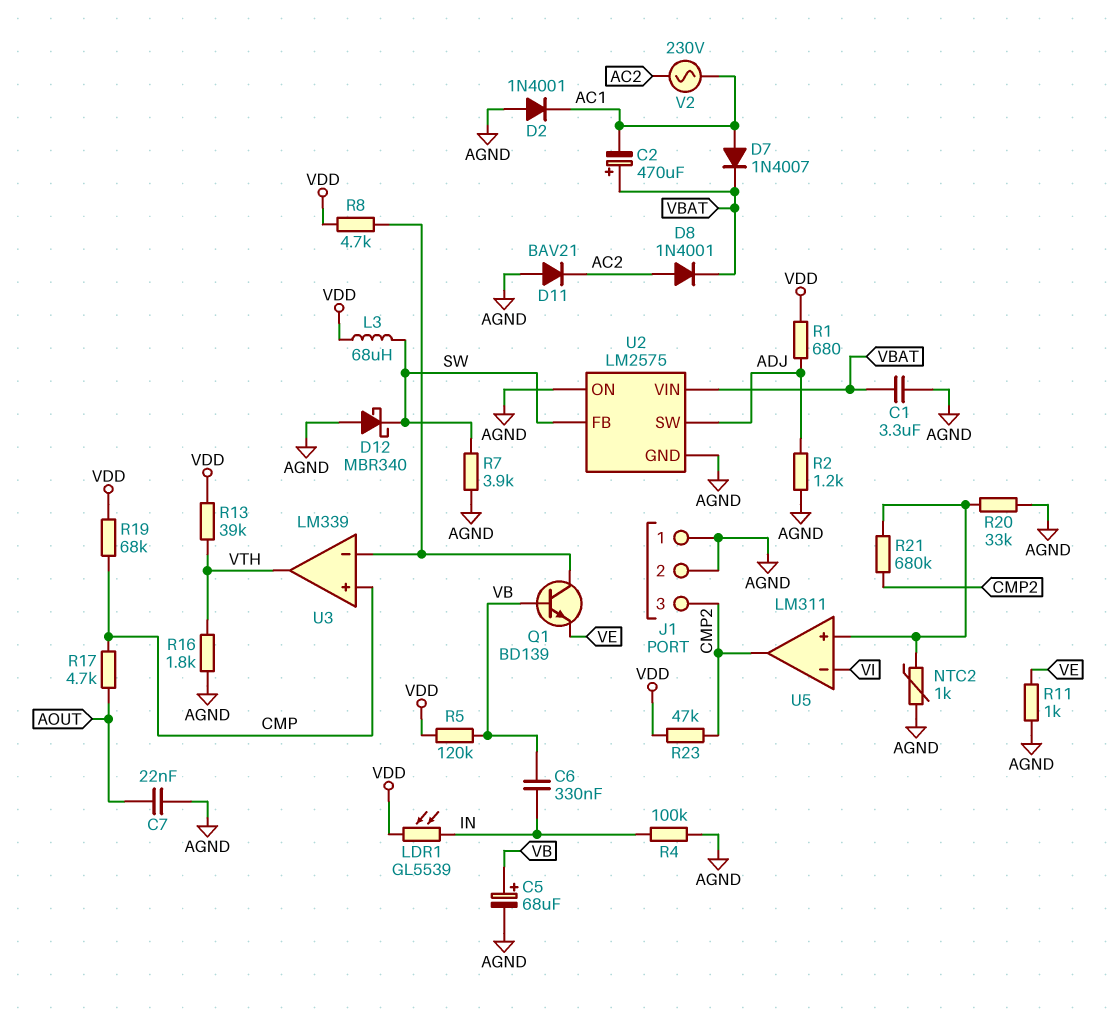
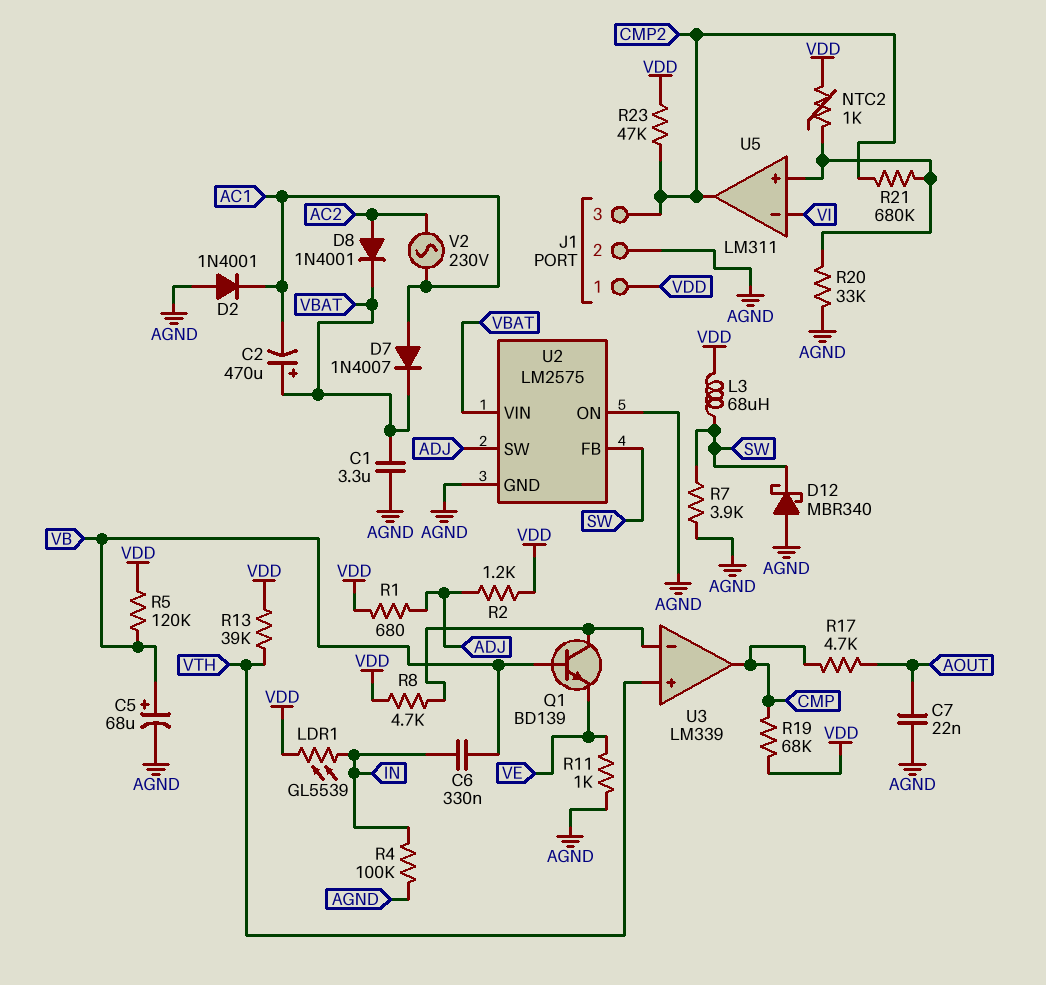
D11: diode BAV21 (A AGND, K AC2) -> none
J1 pin 1: AGND -> VDD
NTC2: 1k (AGND, U5/in+) -> 1k (U5/in+, VDD)
R2: 1.2k (ADJ, AGND) -> 1.2k (ADJ, VDD)
R16: 1.8k (AGND, VTH) -> none
U3 pin in+: CMP -> VTH
U3 pin out: VTH -> CMP

